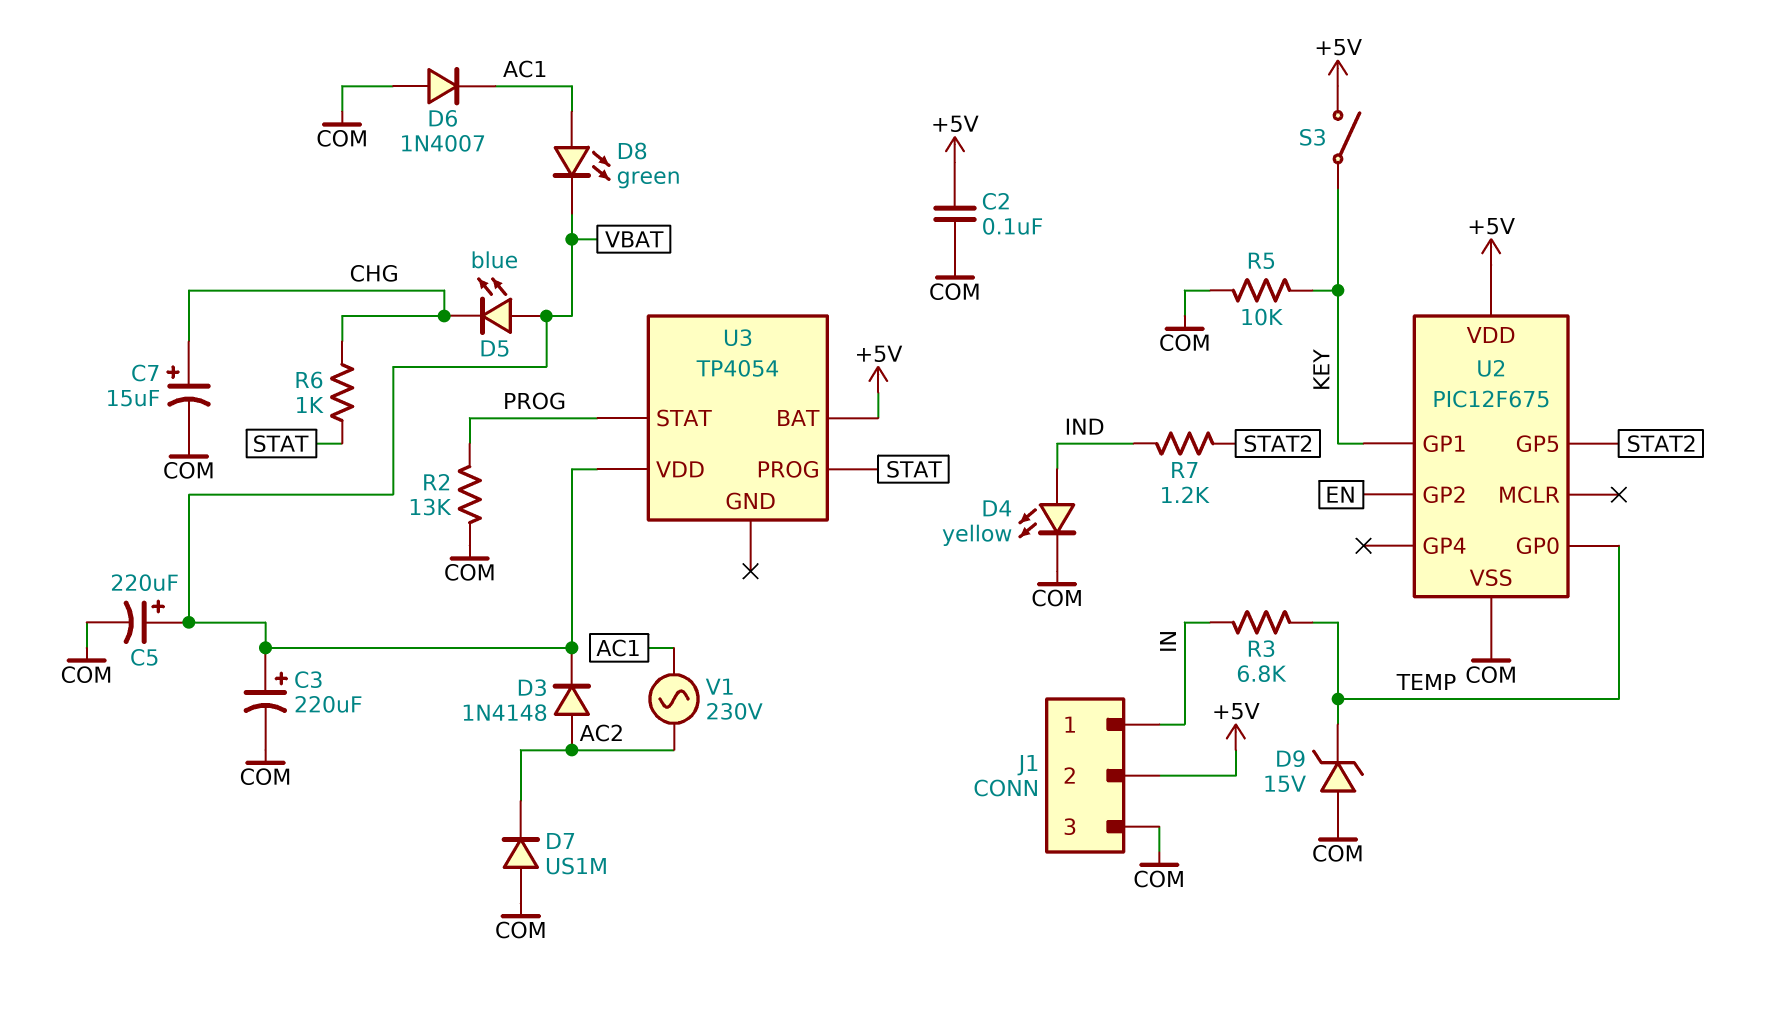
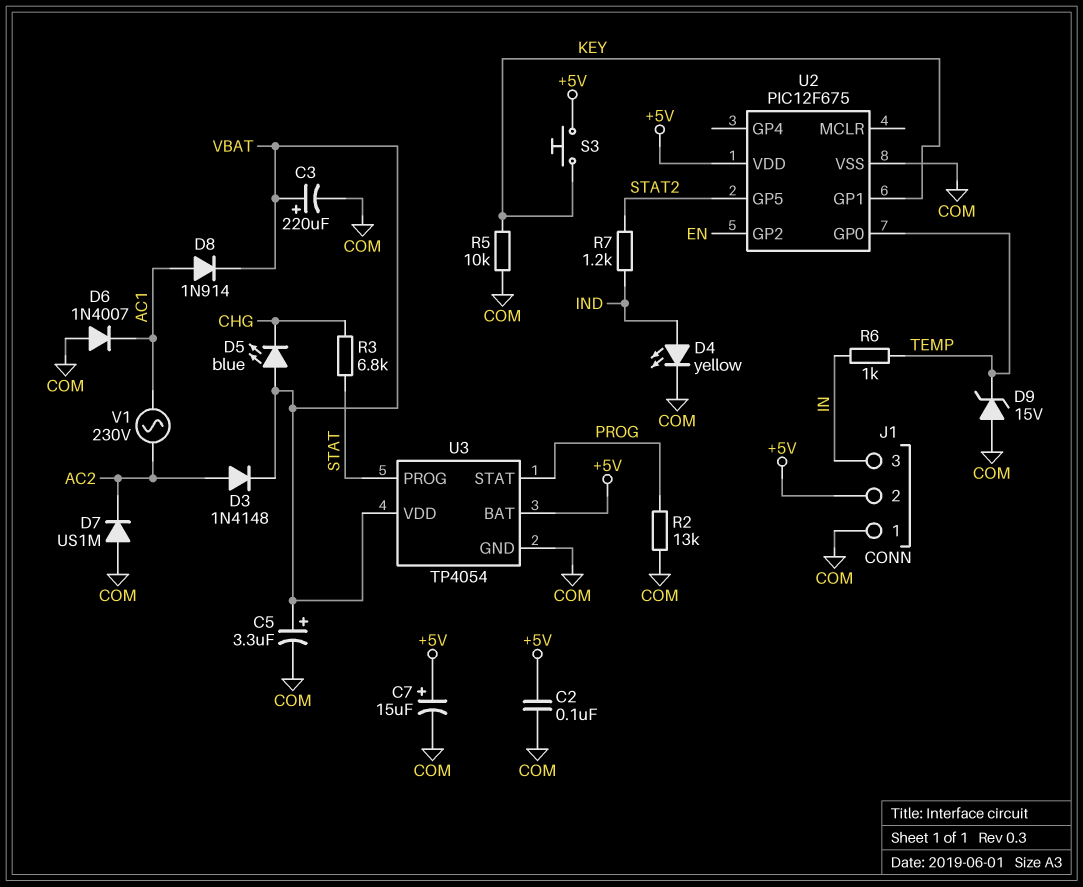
C5: 220uF (plus VBAT, minus COM) -> 3.3uF (plus VBAT, minus COM)
C7: 15uF (plus CHG, minus COM) -> 15uF (plus +5V, minus COM)
D8: LED green (A AC1, K VBAT) -> diode 1N914 (A AC1, K VBAT)
J1 pin 1: IN -> COM
J1 pin 3: COM -> IN
R3: 6.8k (IN, TEMP) -> 6.8k (CHG, STAT)
R6: 1k (CHG, STAT) -> 1k (IN, TEMP)
S3: switch (+5V, KEY) -> button (+5V, KEY)
U3 pin GND: none -> COM

